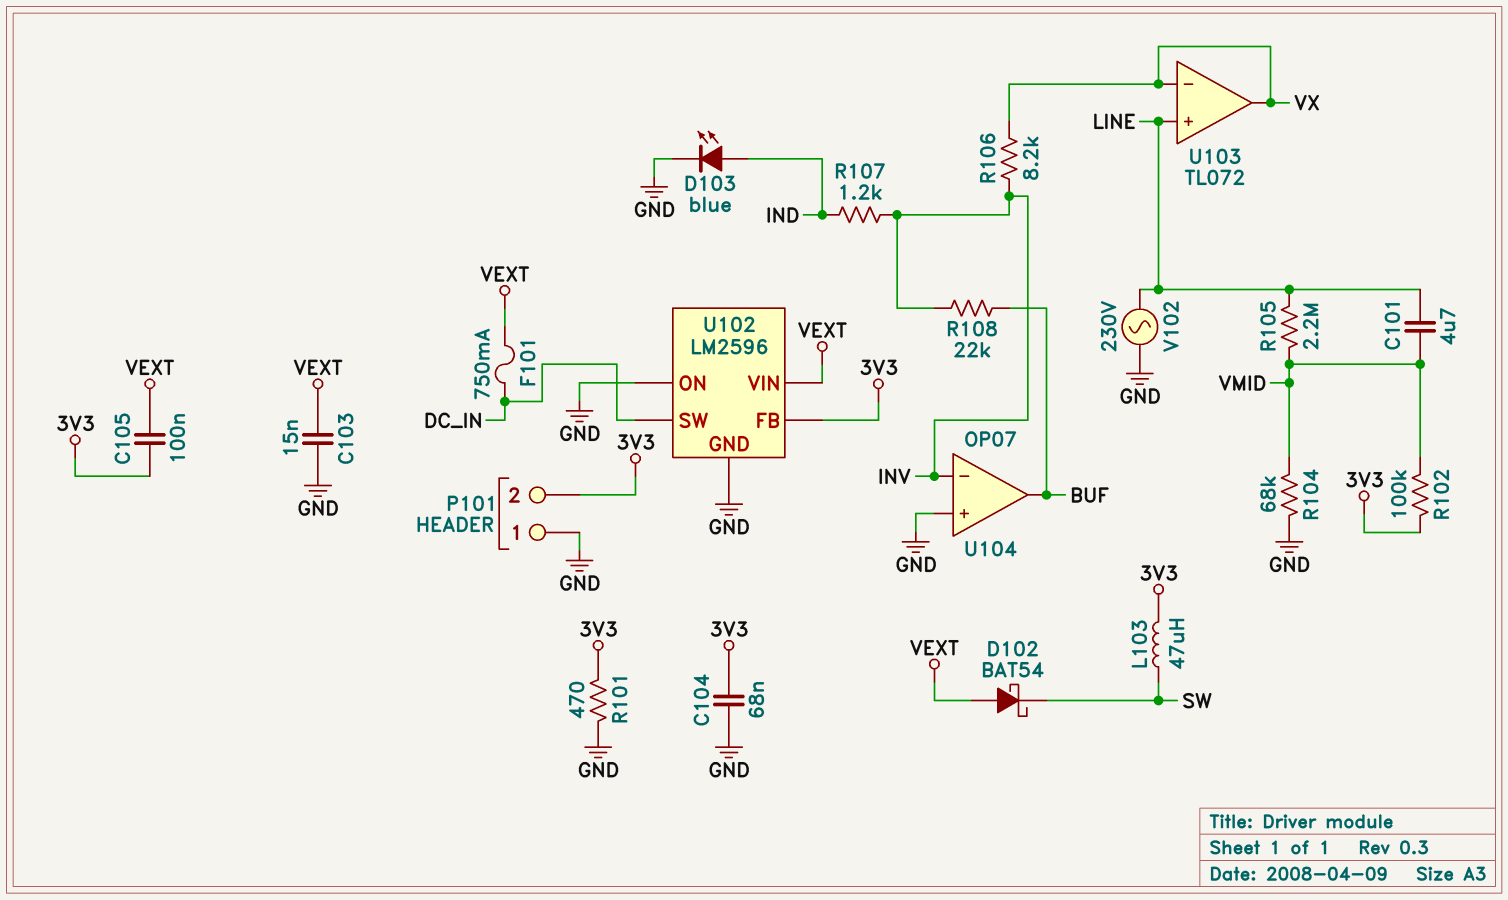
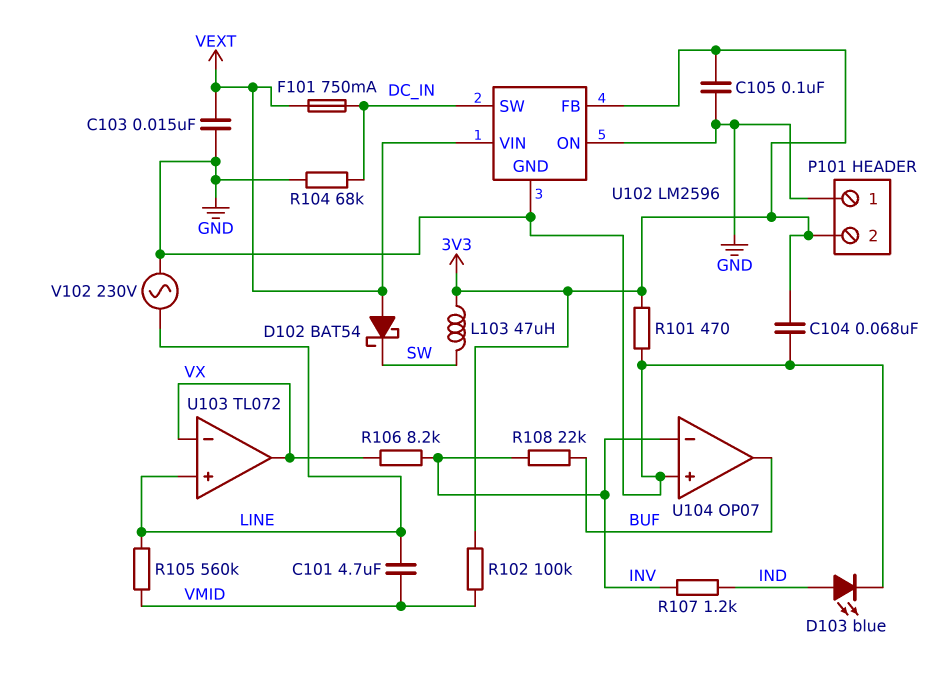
C105: 100nF (3V3, VEXT) -> 100nF (3V3, GND)
R104: 68k (GND, VMID) -> 68k (DC_IN, GND)
R105: 2.2M (LINE, VMID) -> 560k (LINE, VMID)

